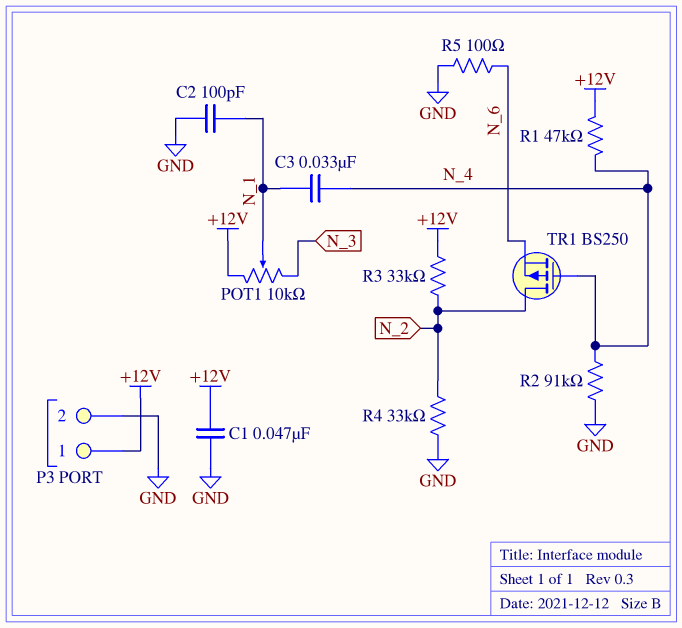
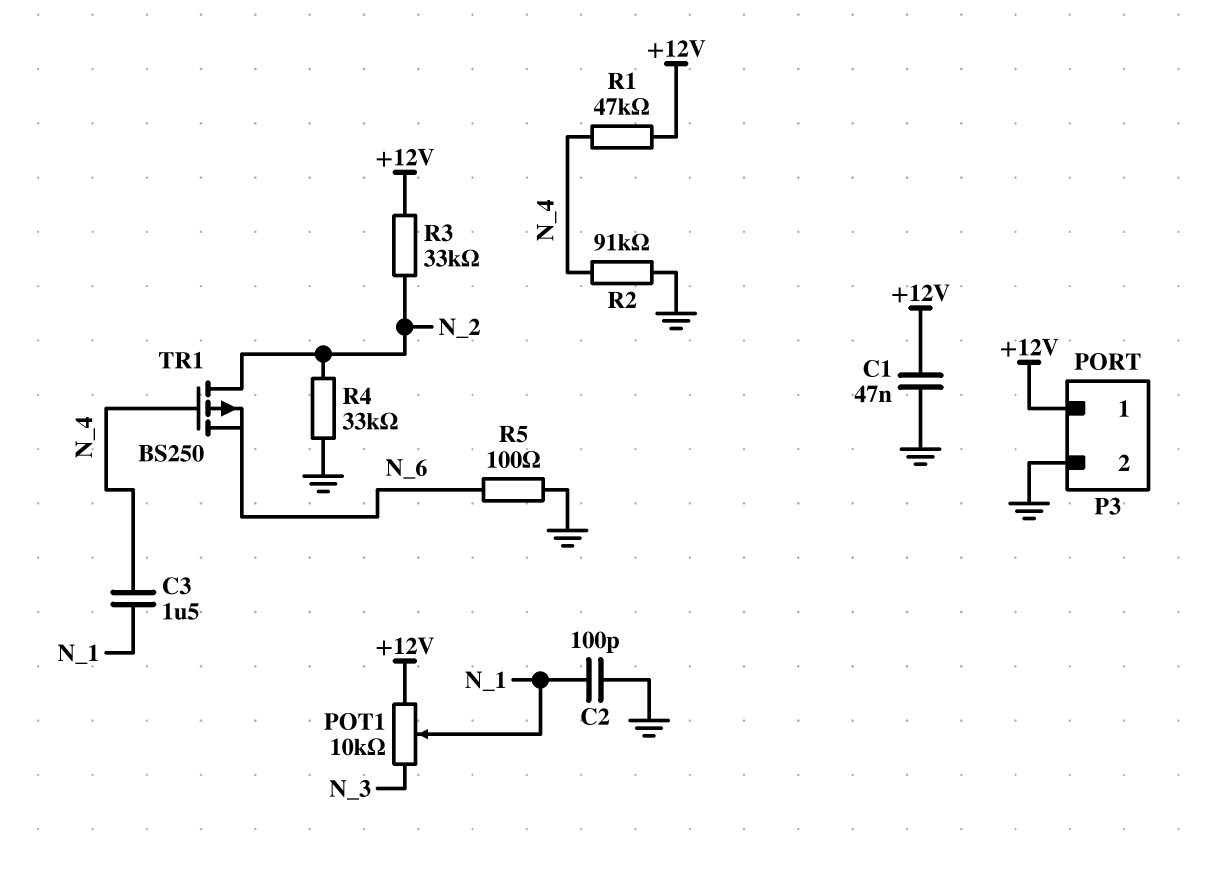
C3: 33nF (N_1, N_4) -> 1.5uF (N_1, N_4)

